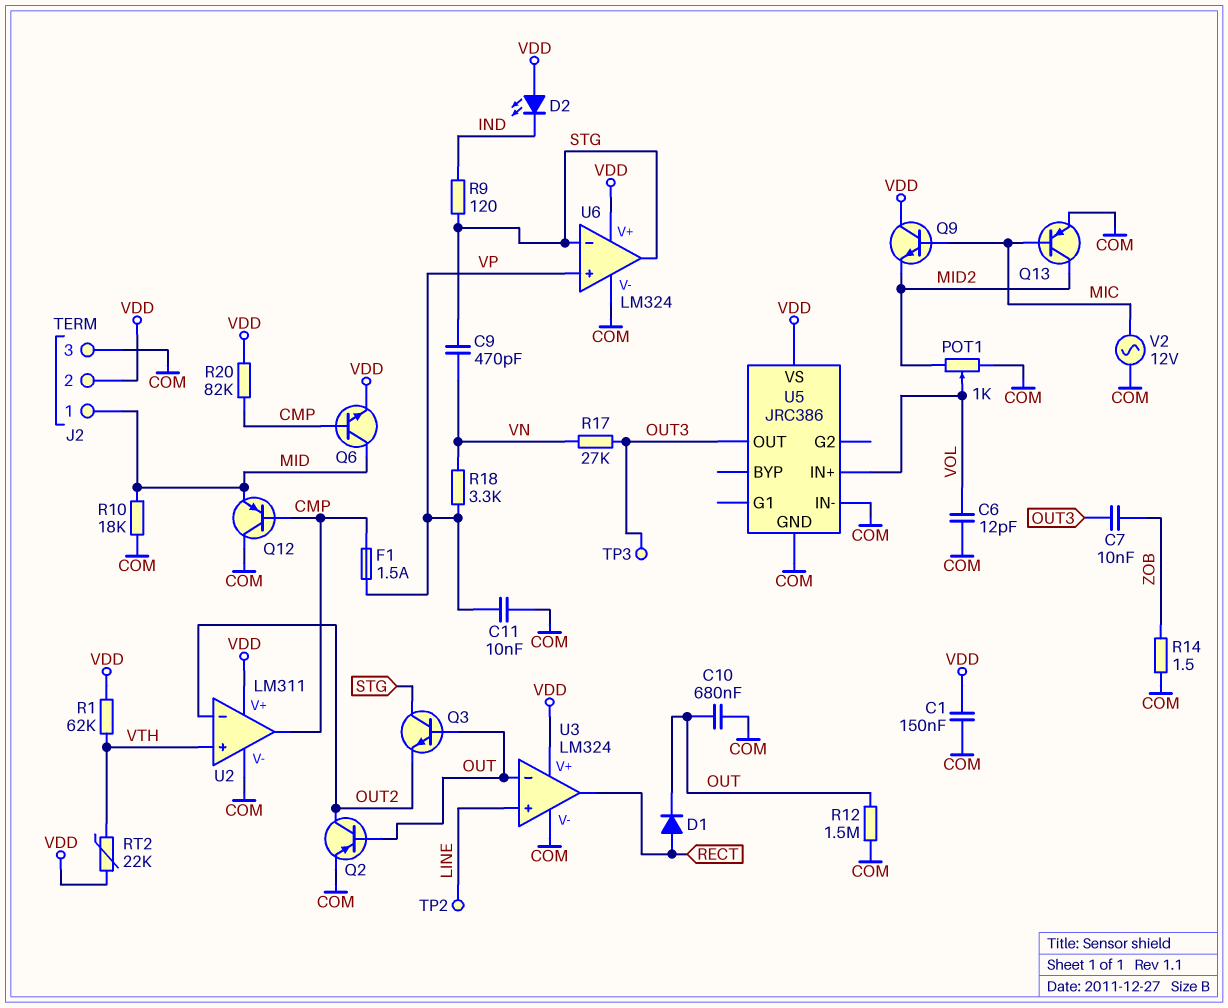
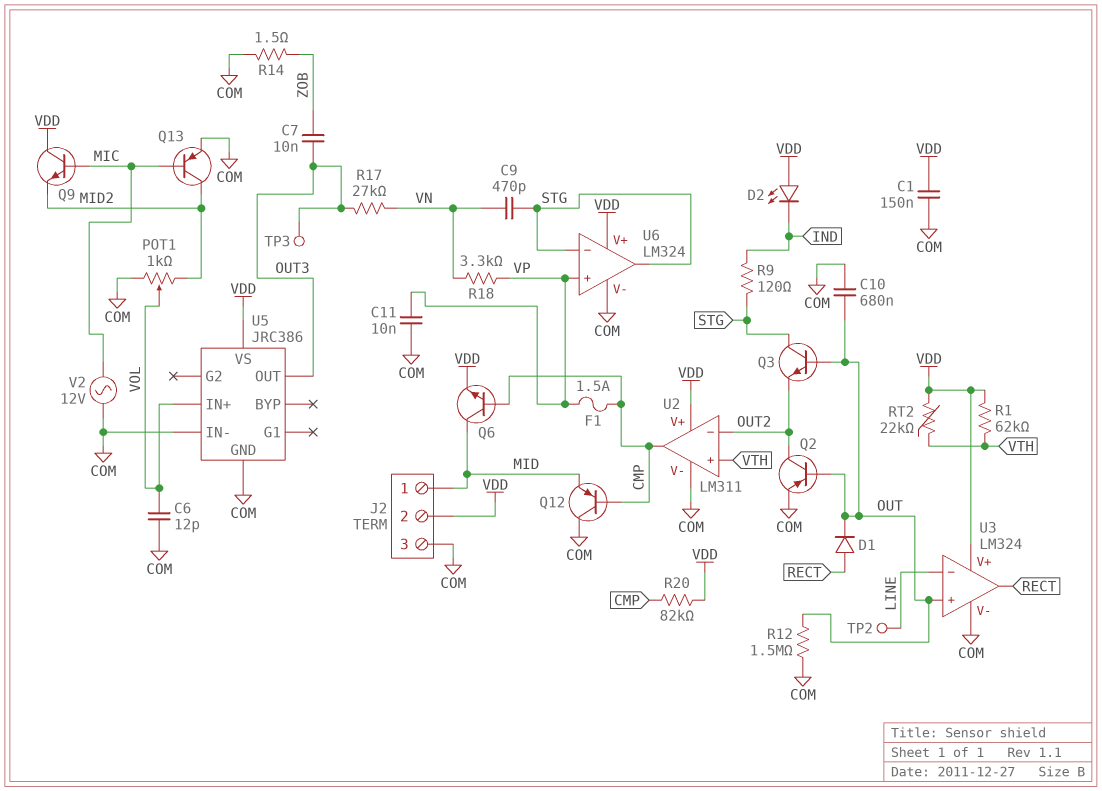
R10: 18k (COM, MID) -> none
U3 pin in+: LINE -> OUT
U3 pin in-: OUT -> LINE

